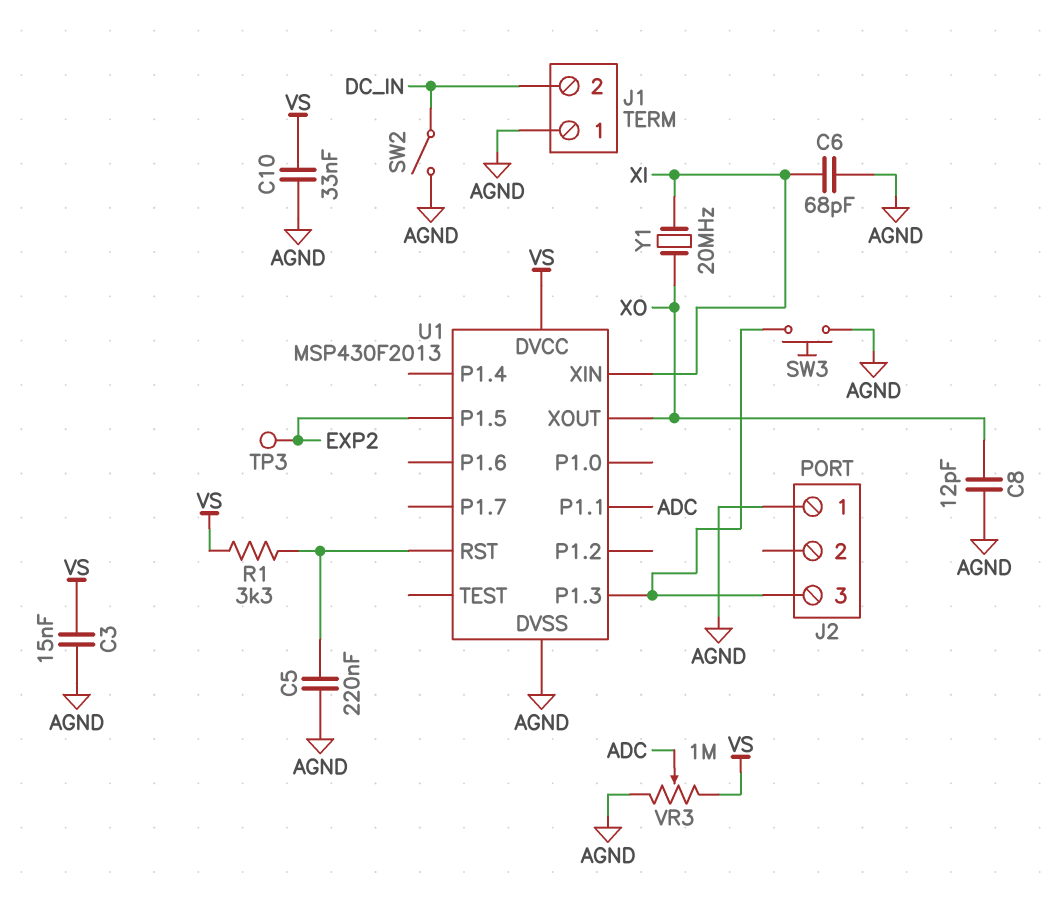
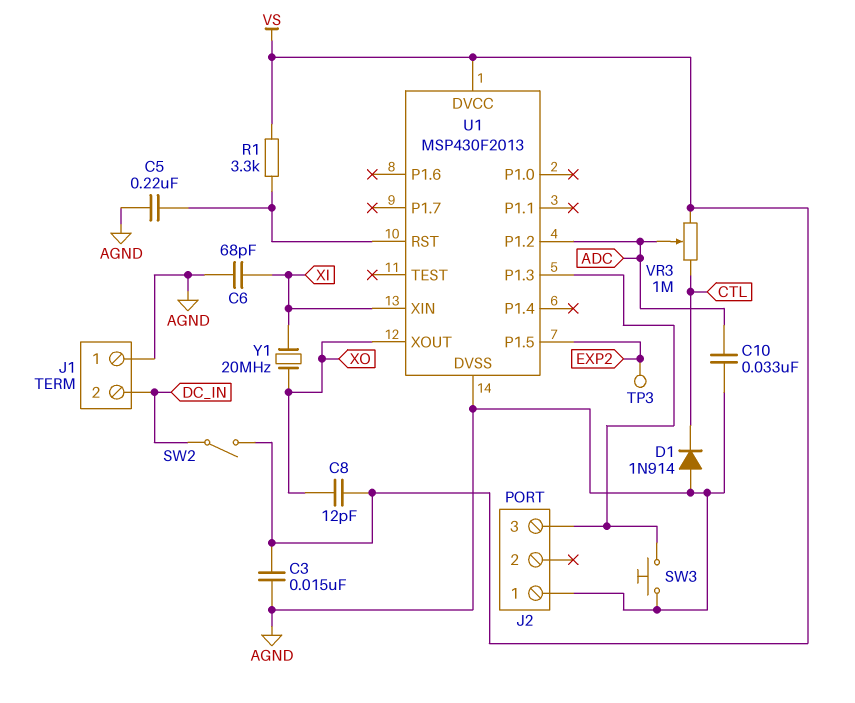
C8: 12pF (AGND, XO) -> 12pF (VS, XO)
C10: 33nF (AGND, VS) -> 33nF (ADC, AGND)
D1: none -> diode 1N914 (A AGND, K CTL)
SW2: switch (AGND, DC_IN) -> switch (DC_IN, VS)
U1 pin P1.1: ADC -> none
U1 pin P1.2: none -> ADC
VR3: 1M (AGND, VS, wiper ADC) -> 1M (CTL, VS, wiper ADC)

